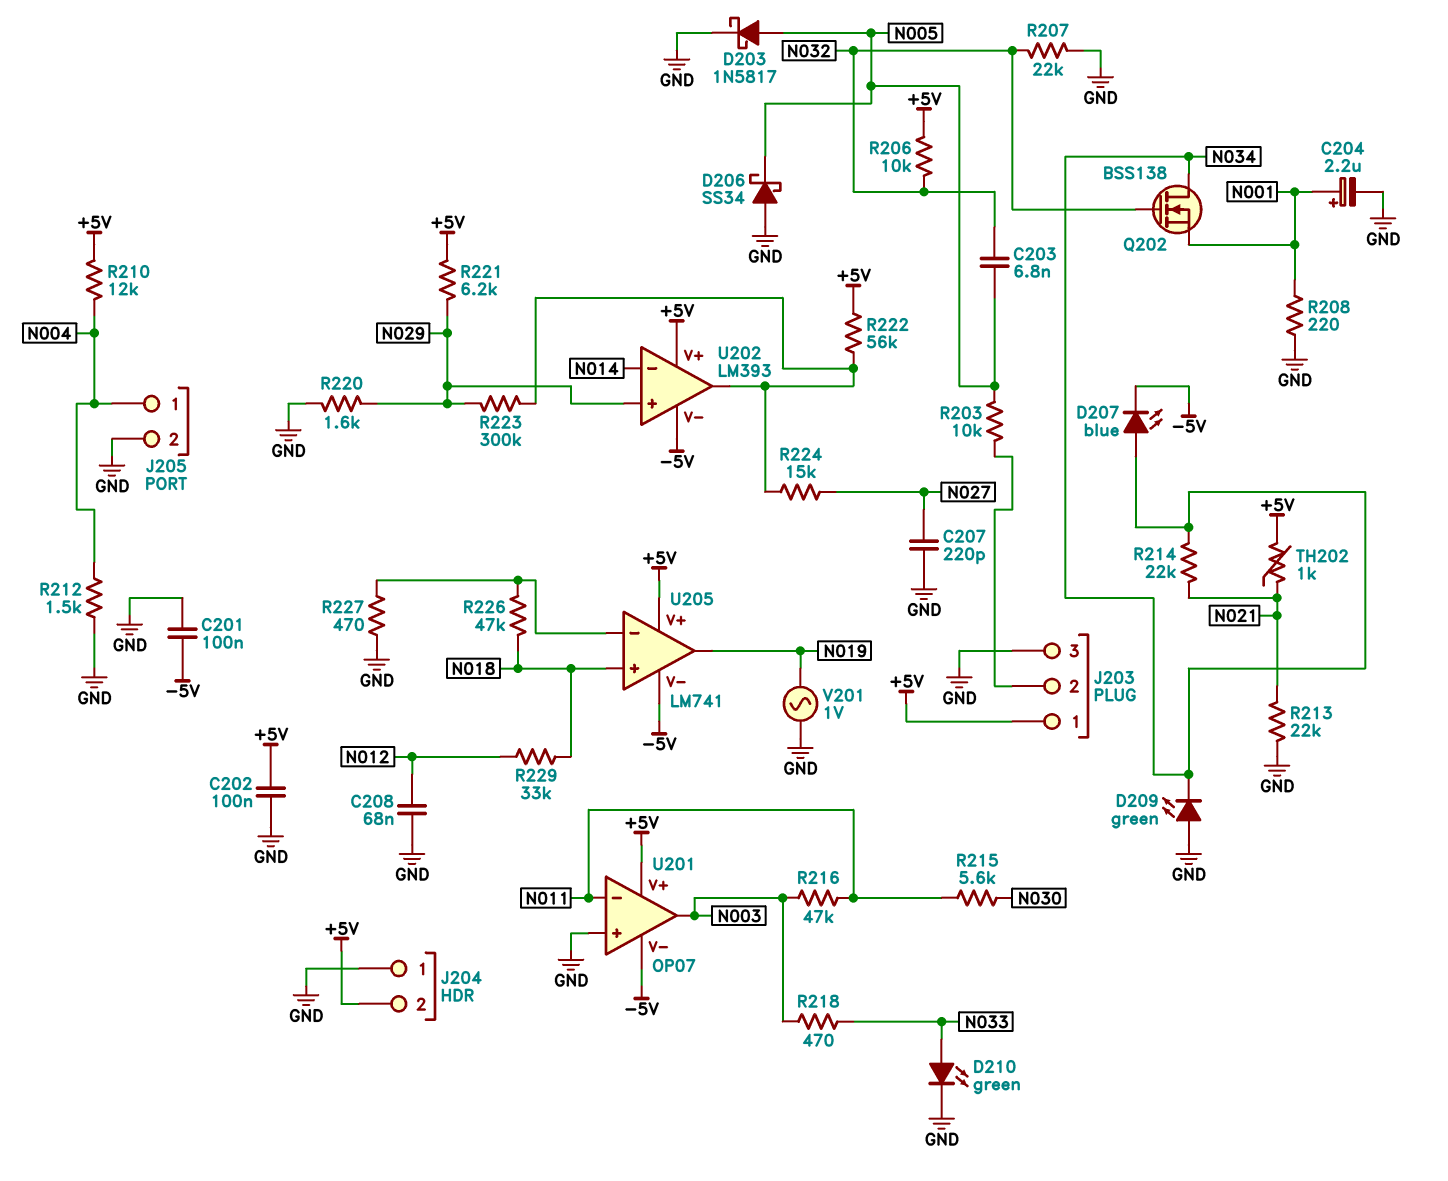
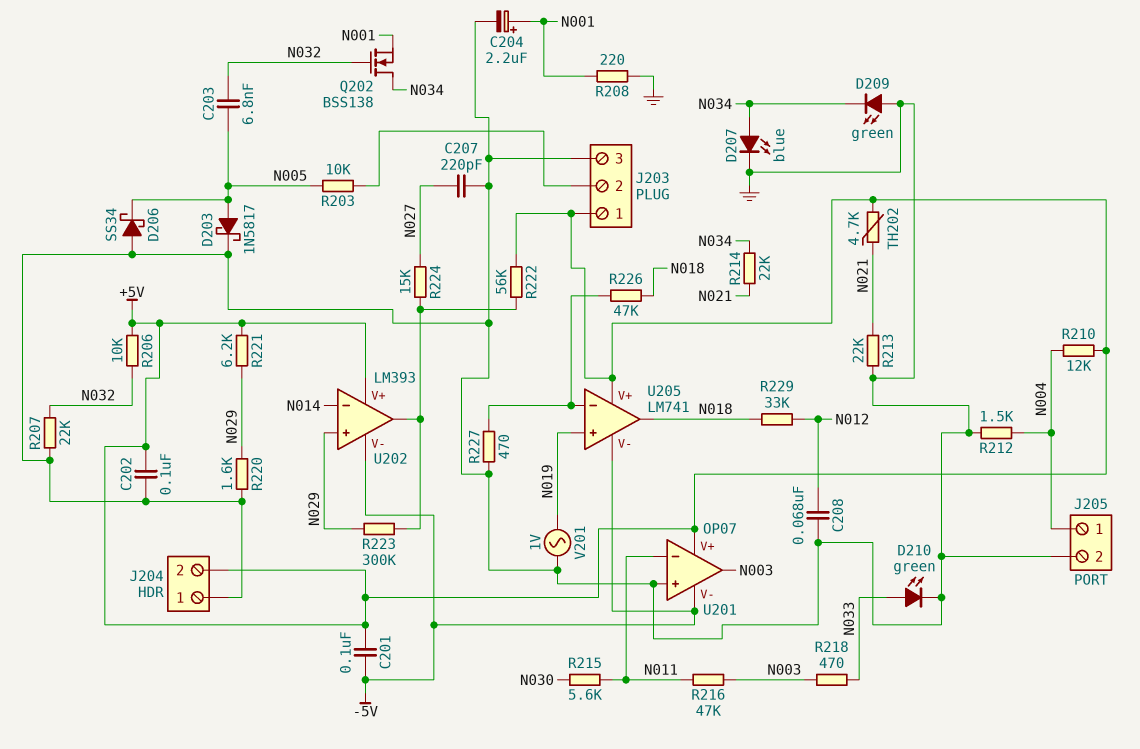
C201: 100nF (-5V, GND) -> 100nF (+5V, -5V)
D207: LED blue (A N034, K -5V) -> LED blue (A N034, K GND)
TH202: 1k (+5V, N021) -> 4.7k (+5V, N021)
U205 pin in+: N018 -> N019
U205 pin out: N019 -> N018

